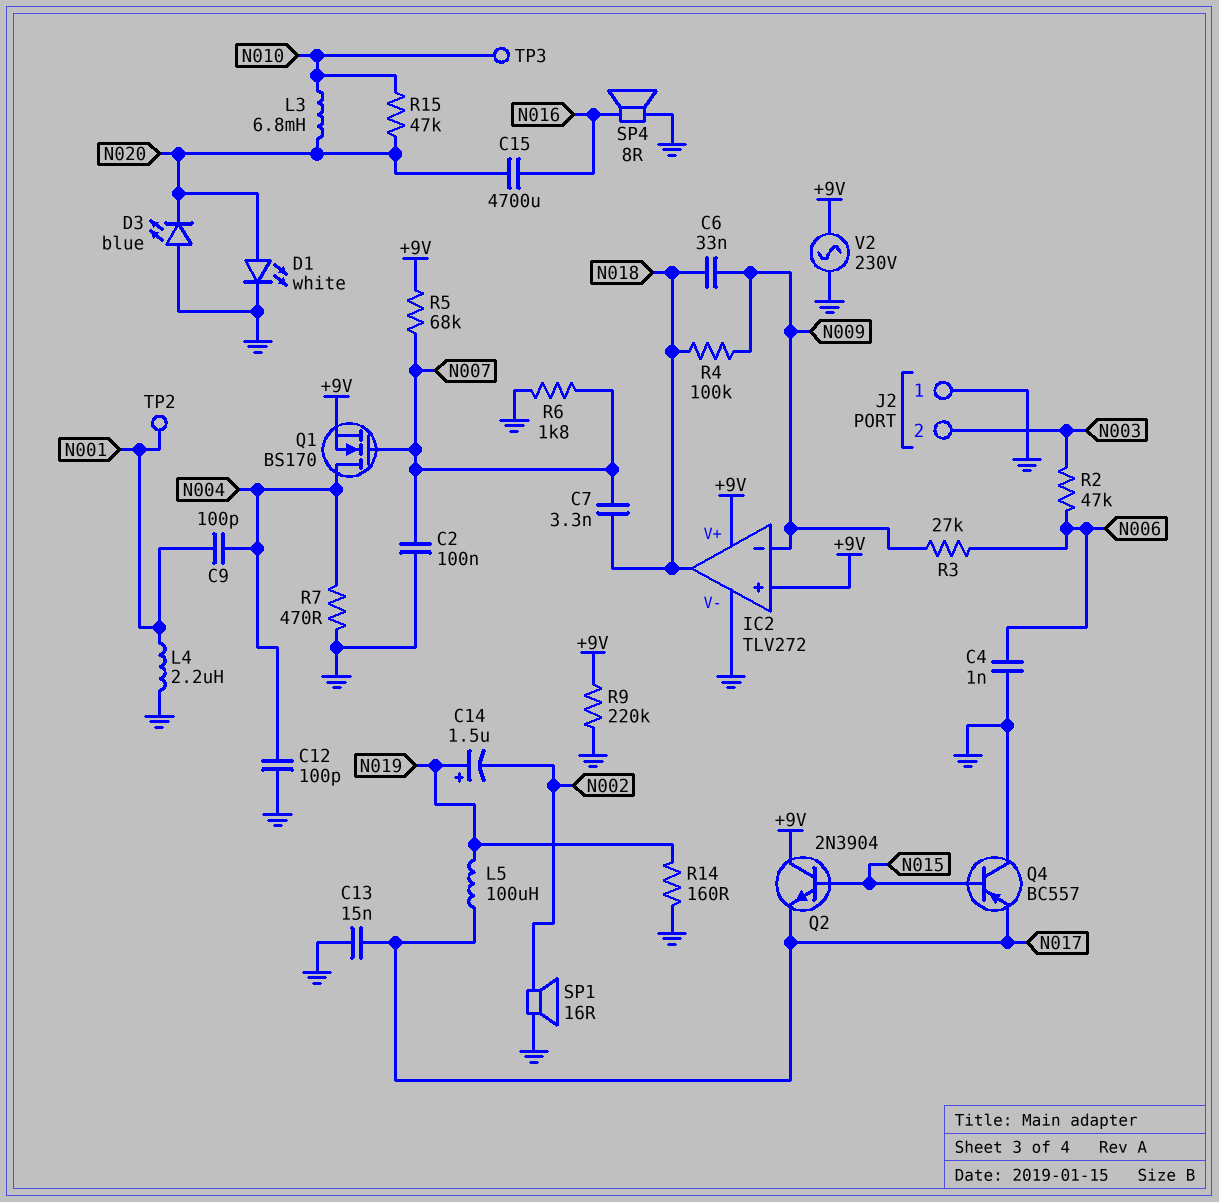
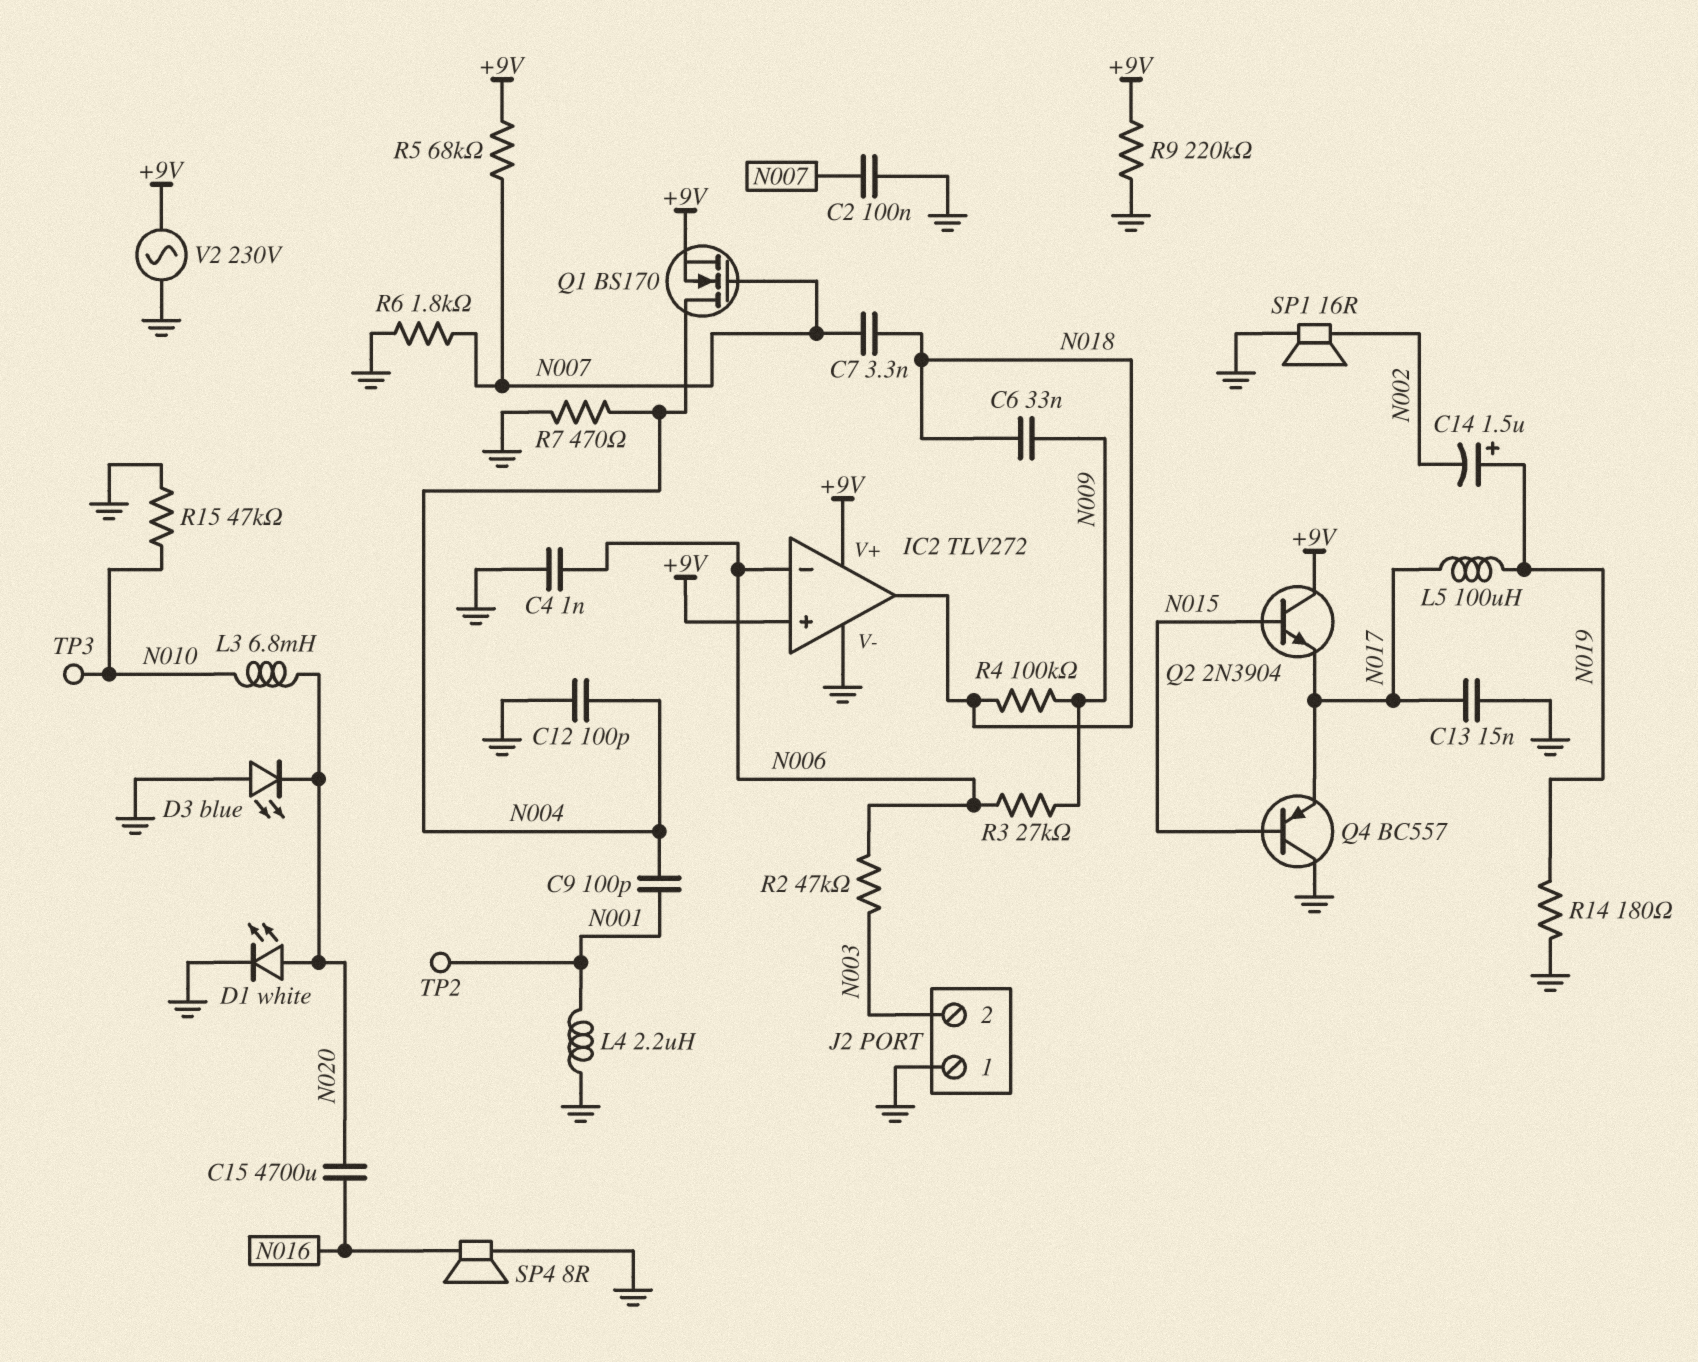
IC2 pin in-: N009 -> N006
R14: 160 (GND, N019) -> 180 (GND, N019)
R15: 47k (N010, N020) -> 47k (GND, N010)

